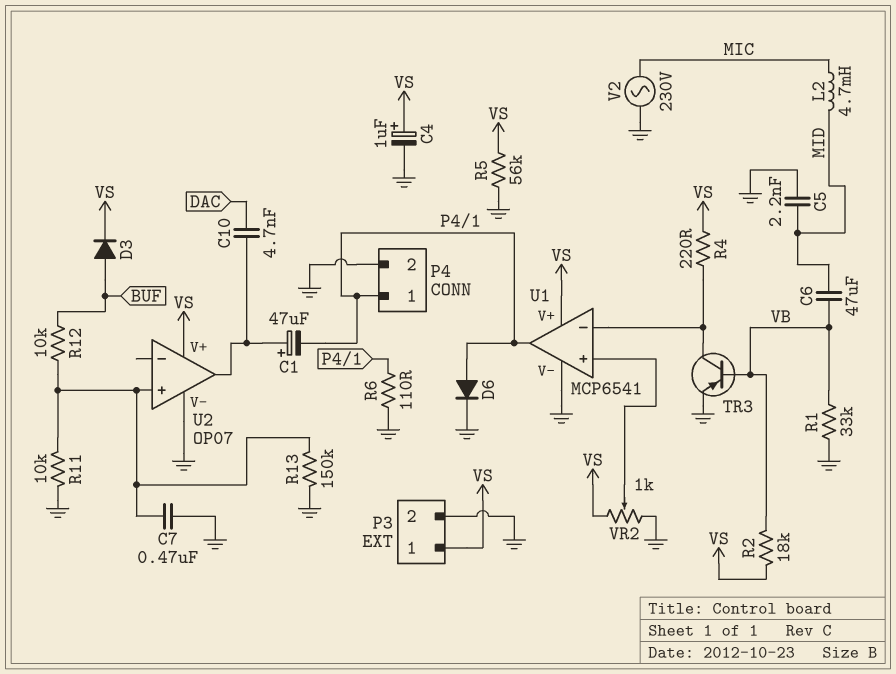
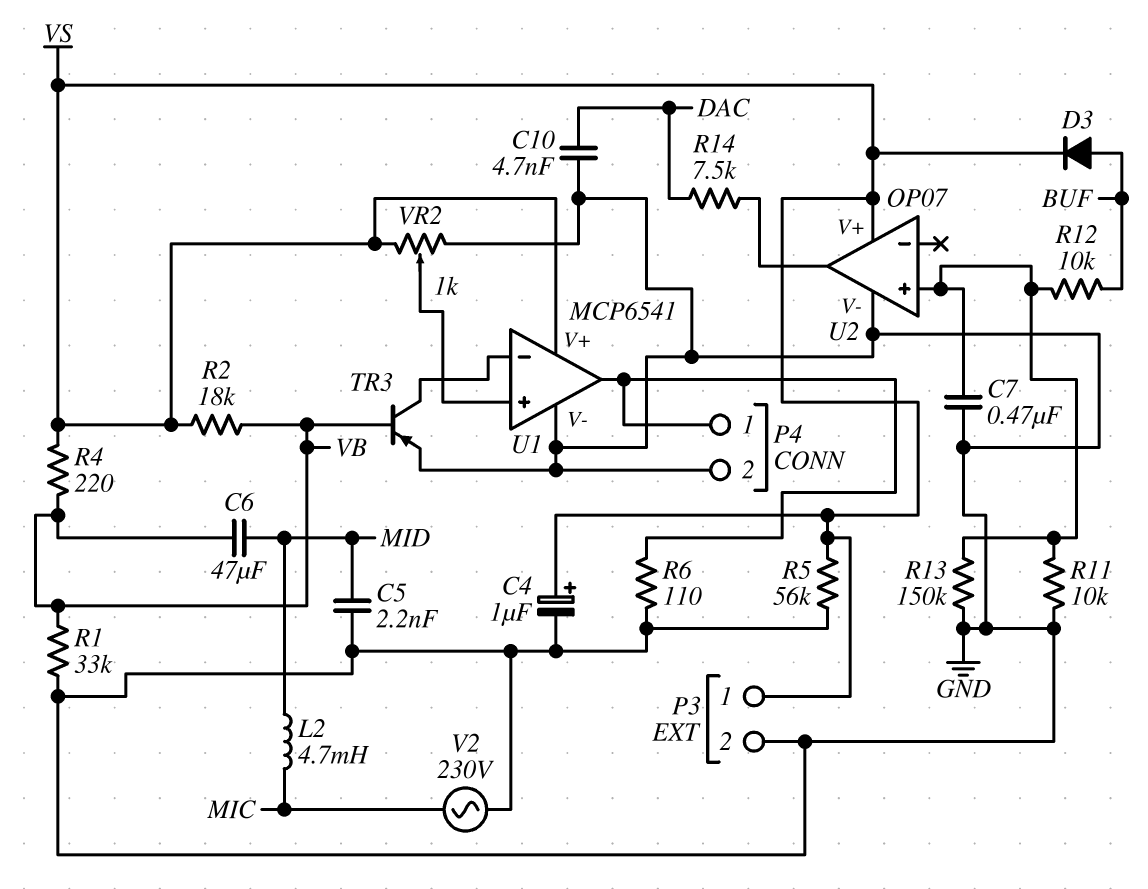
C1: 47uF (plus U2/out, minus P4/1) -> none
C10: 4.7nF (DAC, U2/out) -> 4.7nF (DAC, GND)
D6: diode (A P4/1, K GND) -> none
R4: 220 (U1/in-, VS) -> 220 (VB, VS)
R14: none -> 7.5k (DAC, U2/out)

